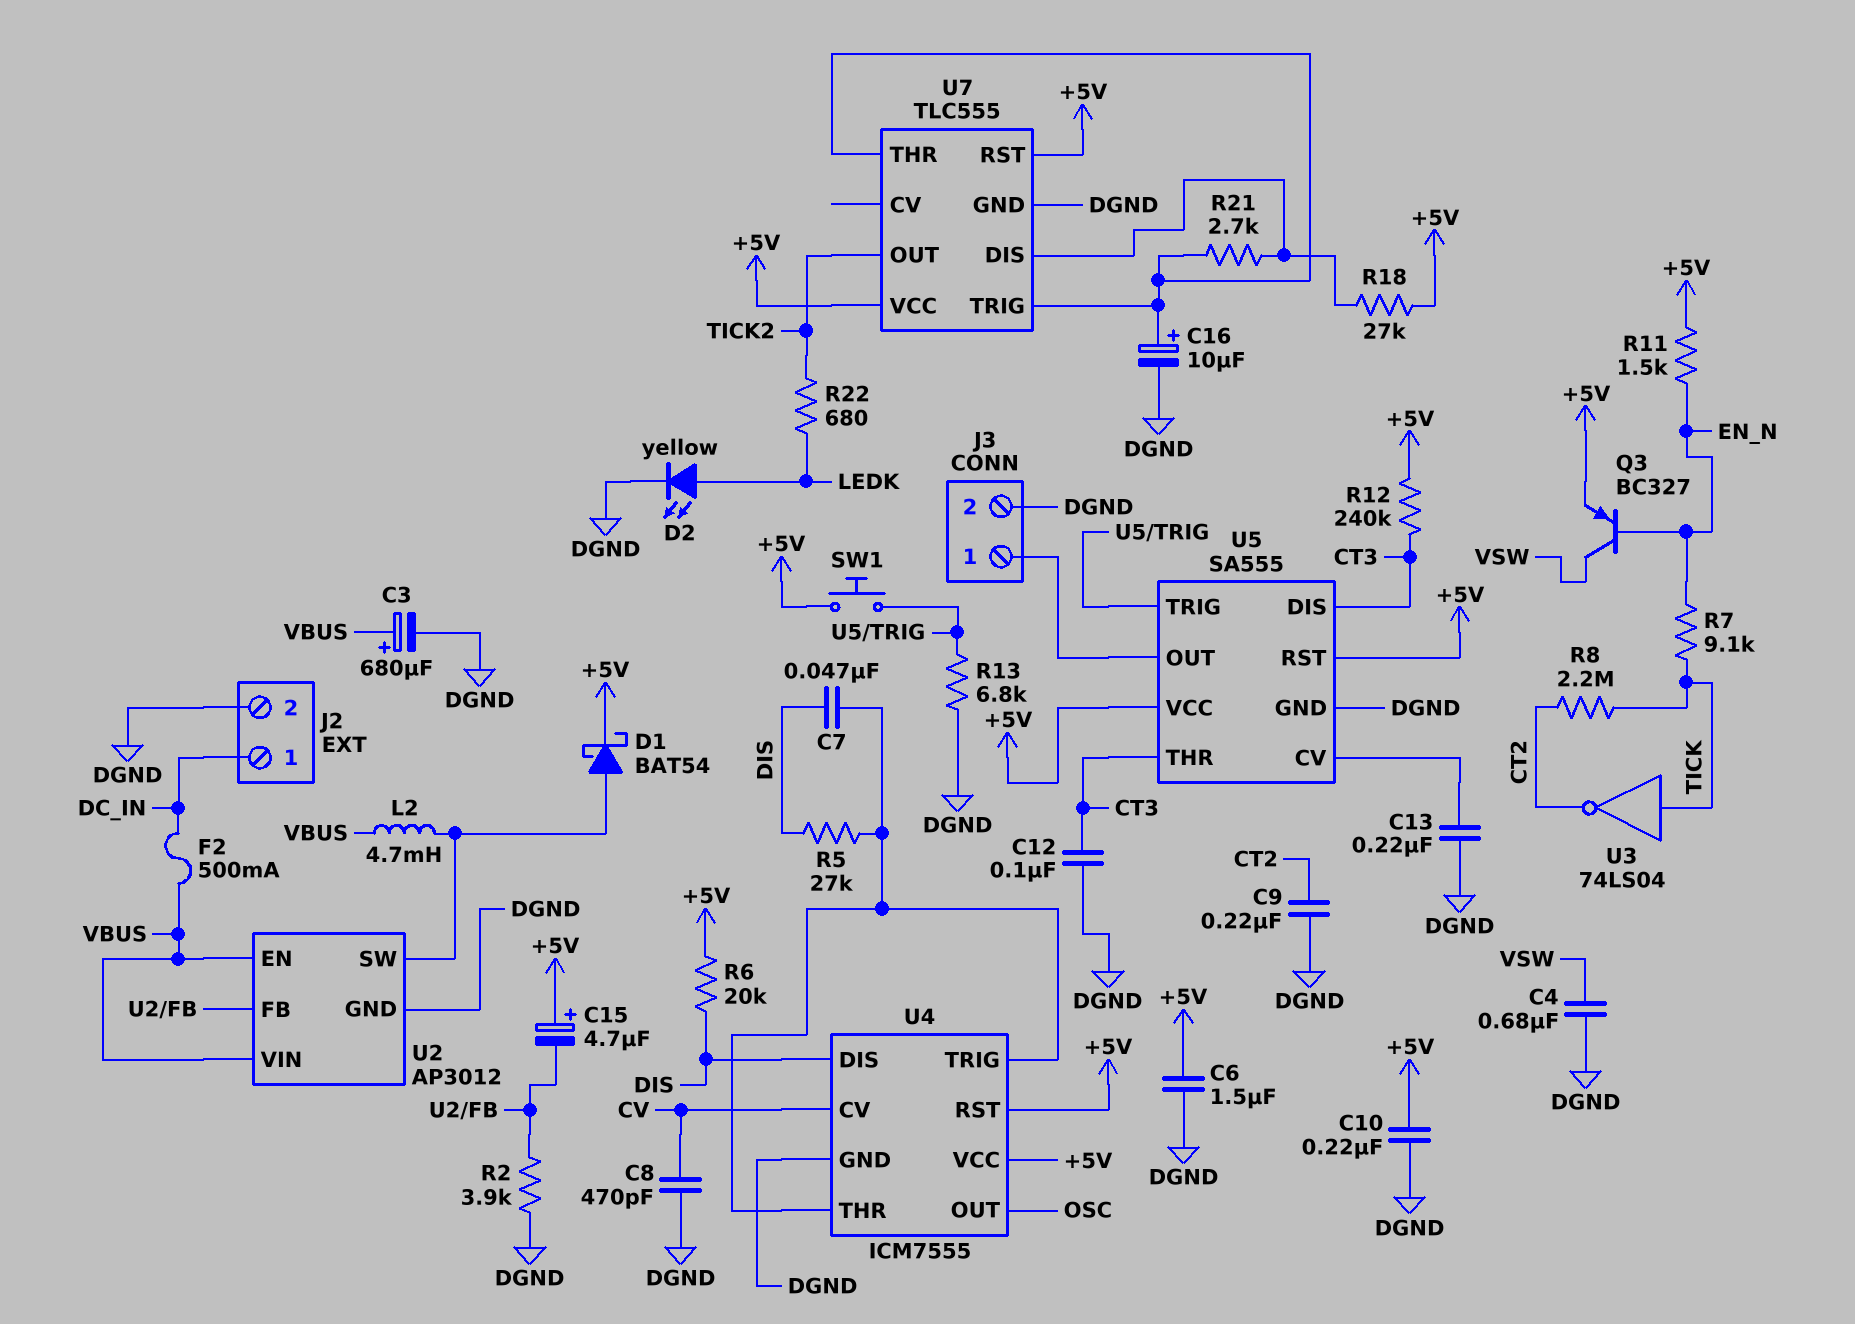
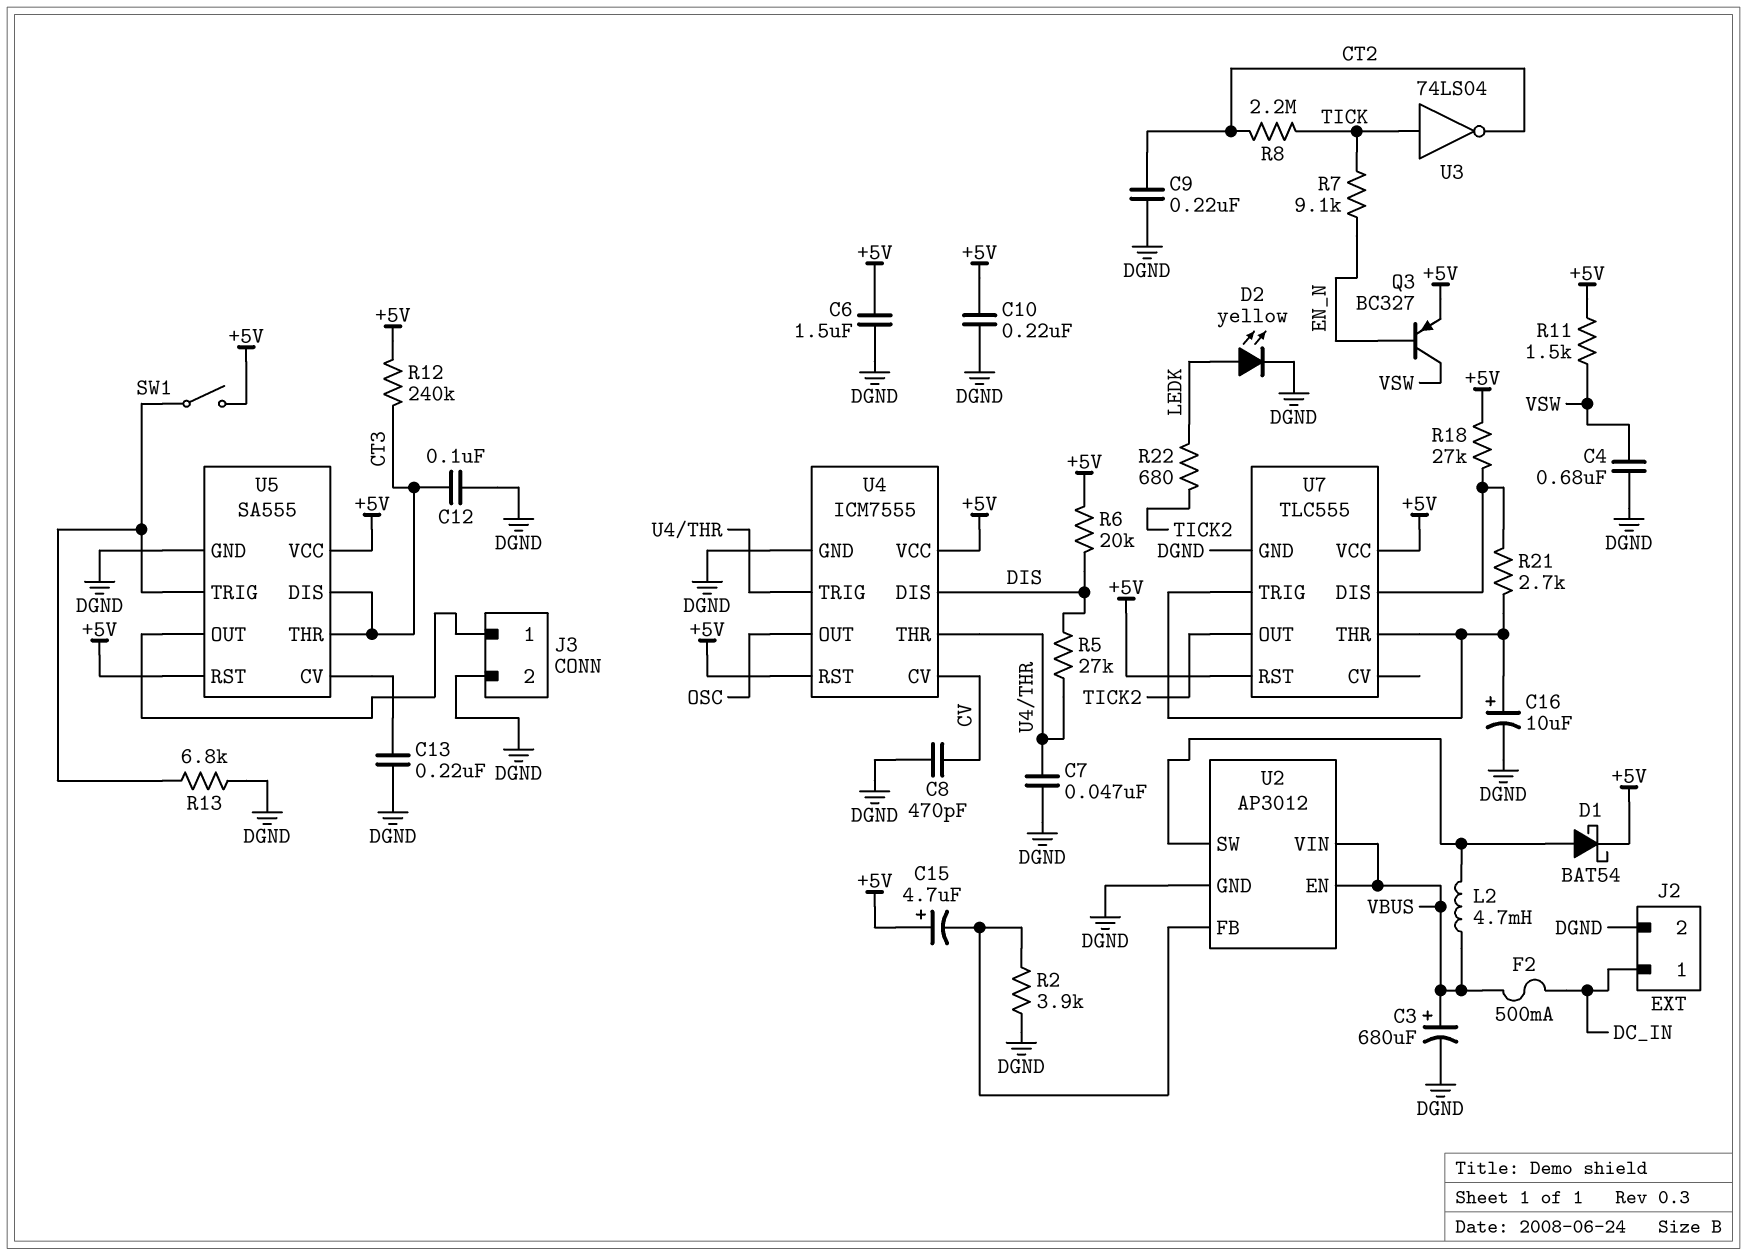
C7: 47nF (DIS, U4/THR) -> 47nF (DGND, U4/THR)
R11: 1.5k (+5V, EN_N) -> 1.5k (+5V, VSW)
SW1: button (+5V, U5/TRIG) -> switch (+5V, U5/TRIG)

